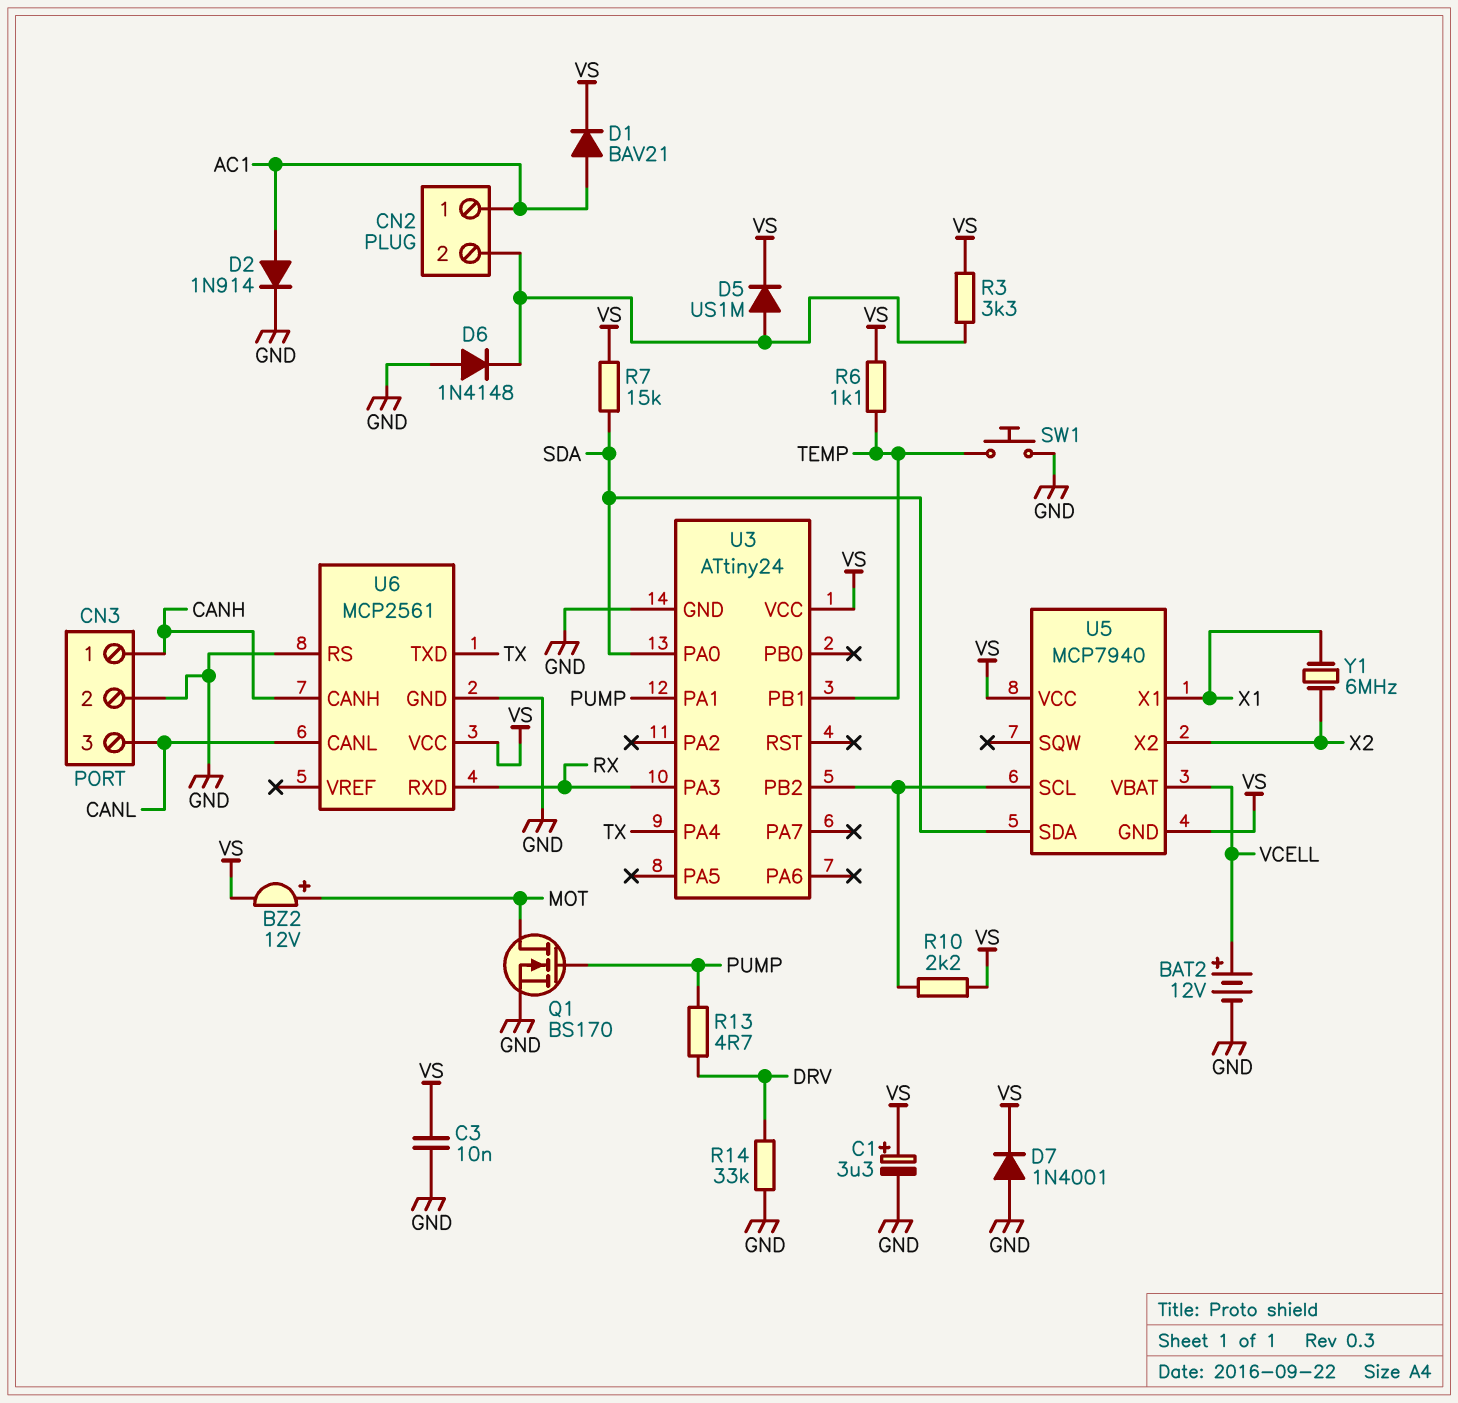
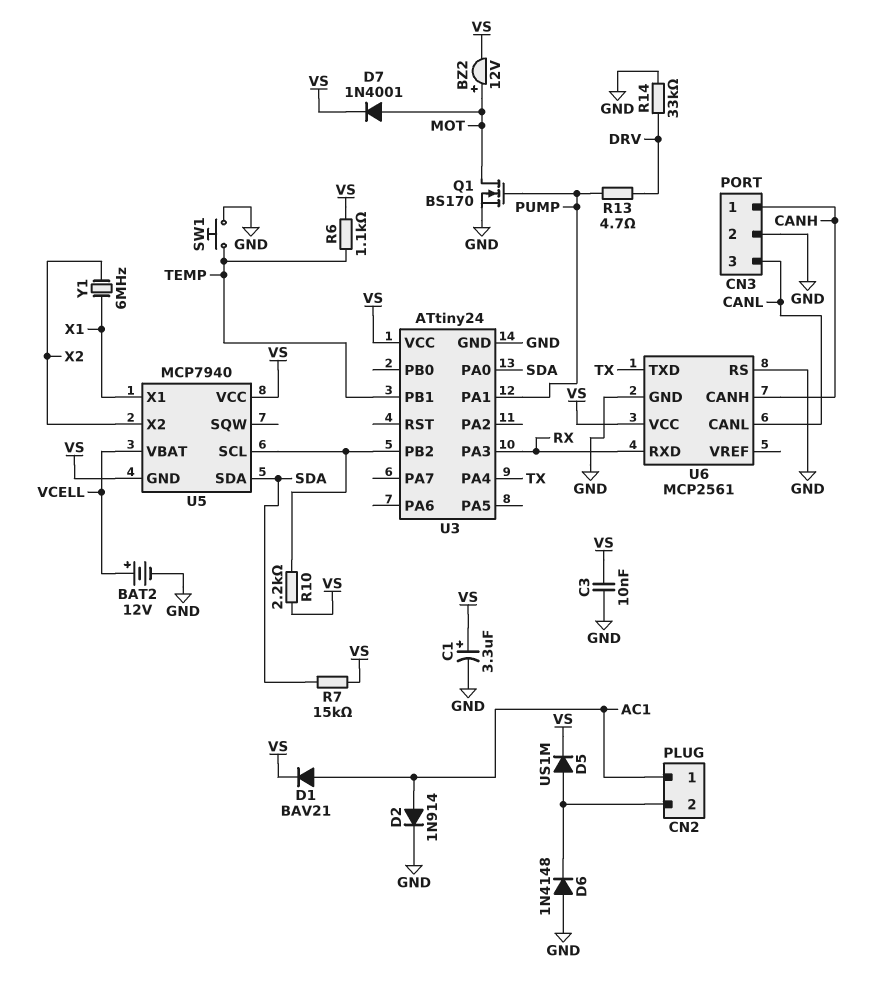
D7: diode 1N4001 (A GND, K VS) -> diode 1N4001 (A MOT, K VS)
R3: 3.3k (CN2/2, VS) -> none

